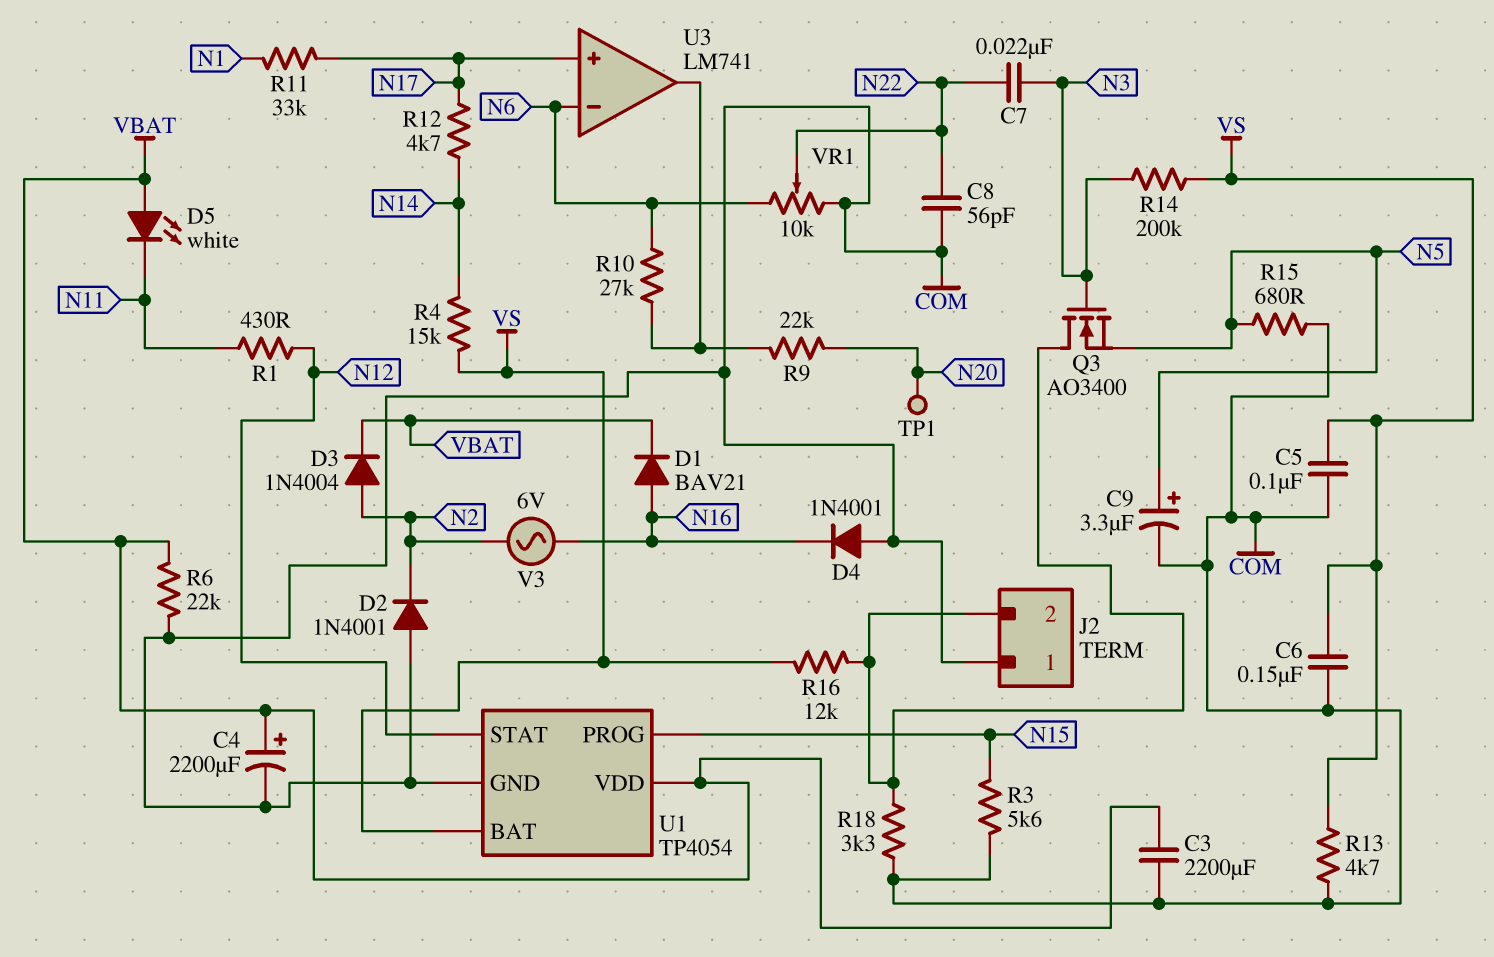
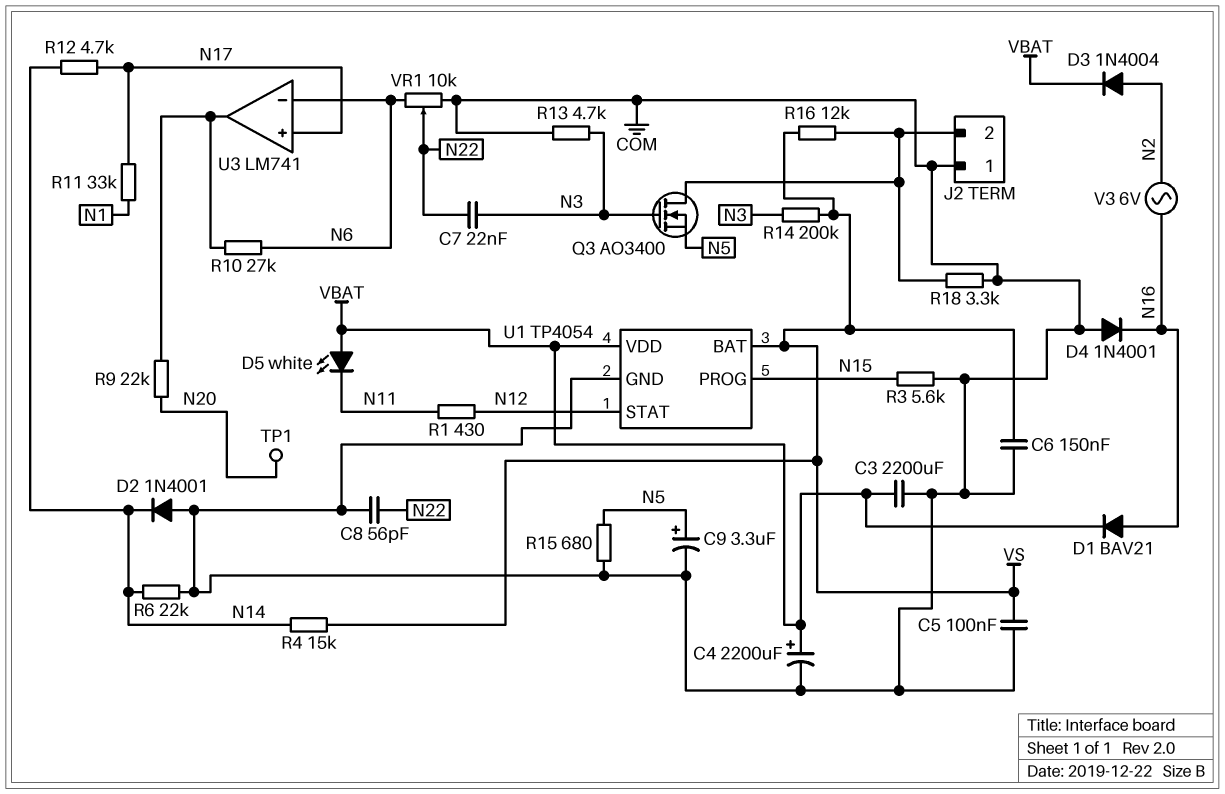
D2: diode 1N4001 (A COM, K N2) -> diode 1N4001 (A COM, K N14)
R6: 22k (COM, VBAT) -> 22k (COM, N14)
R13: 4.7k (COM, VS) -> 4.7k (COM, N3)

